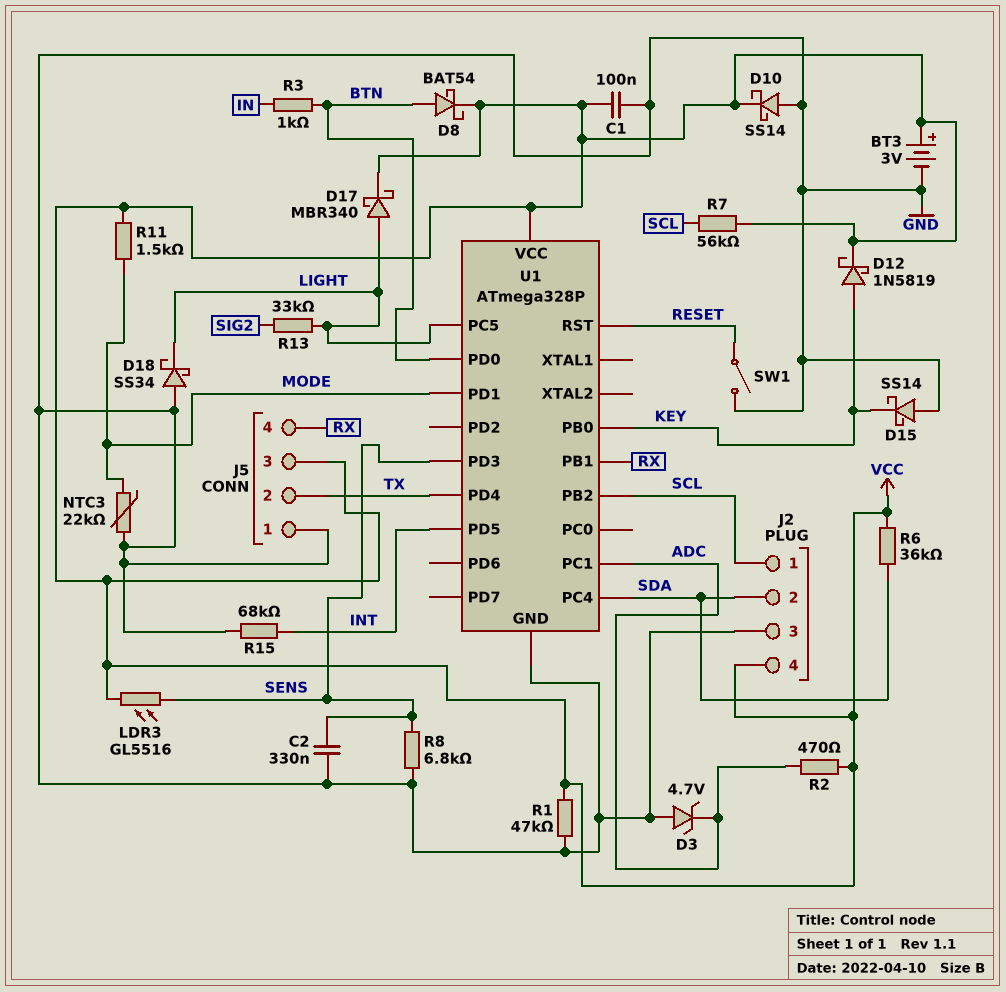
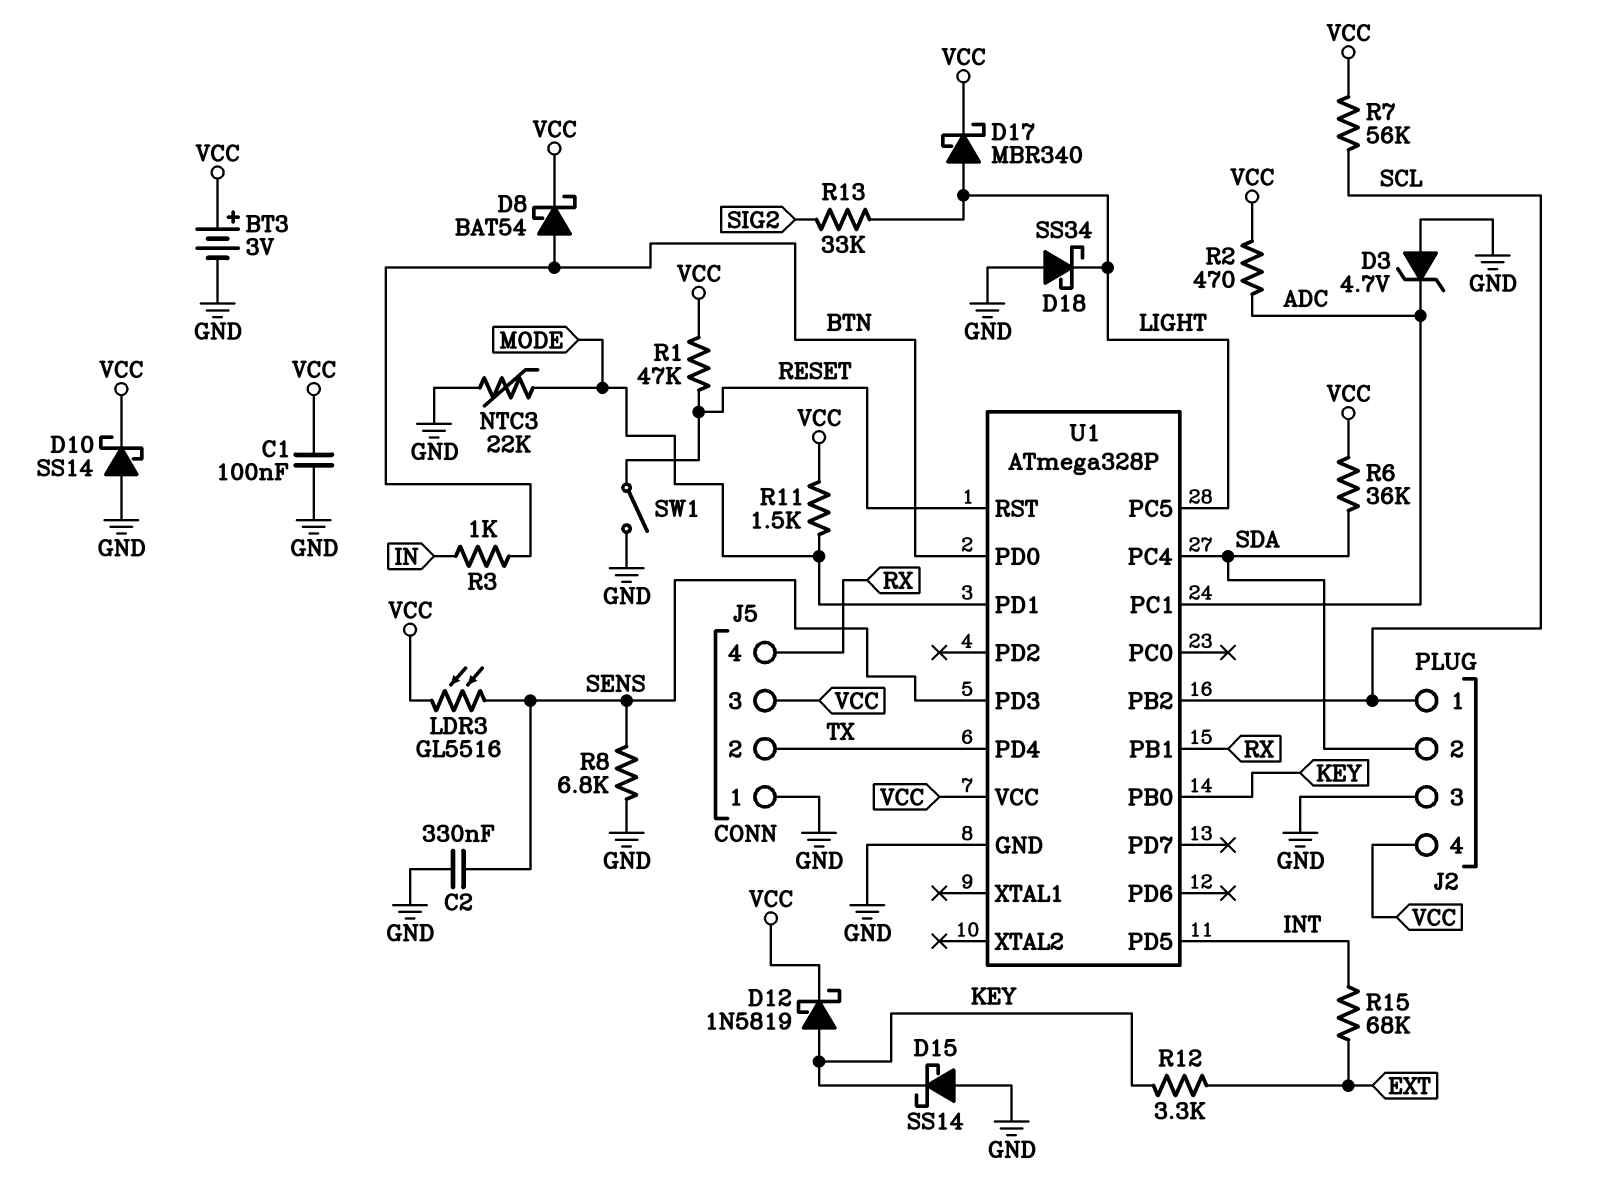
R1: 47k (GND, VCC) -> 47k (RESET, VCC)
R12: none -> 3.3k (EXT, KEY)
R15: 68k (GND, INT) -> 68k (EXT, INT)

